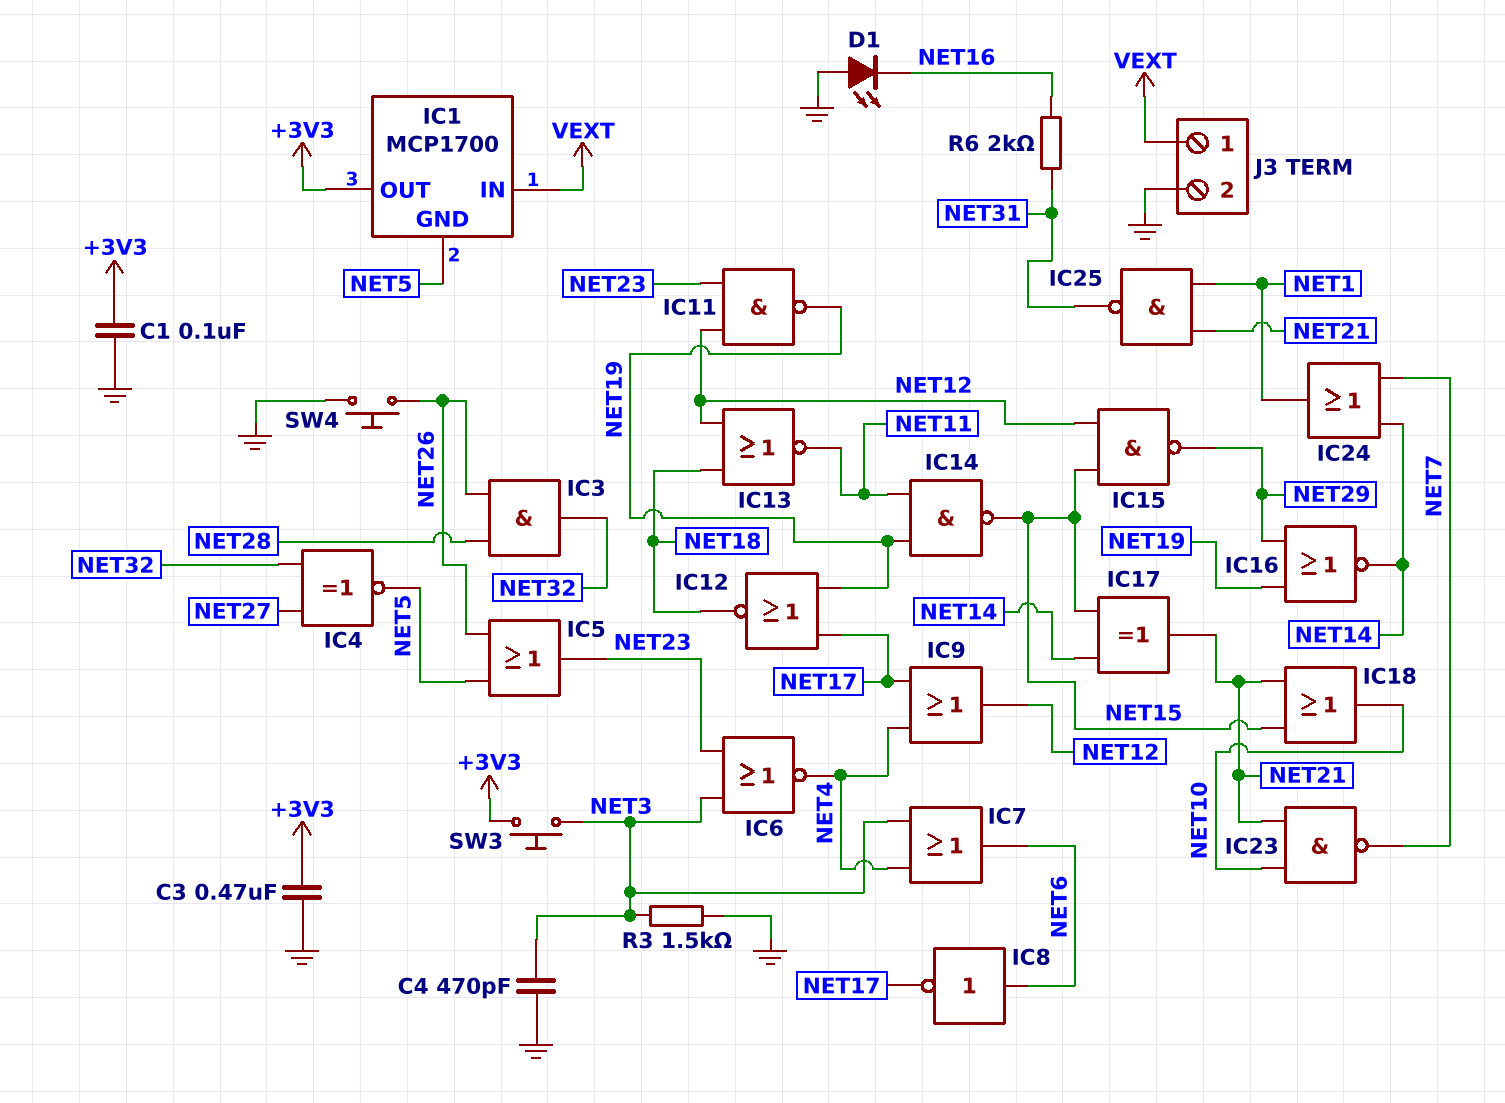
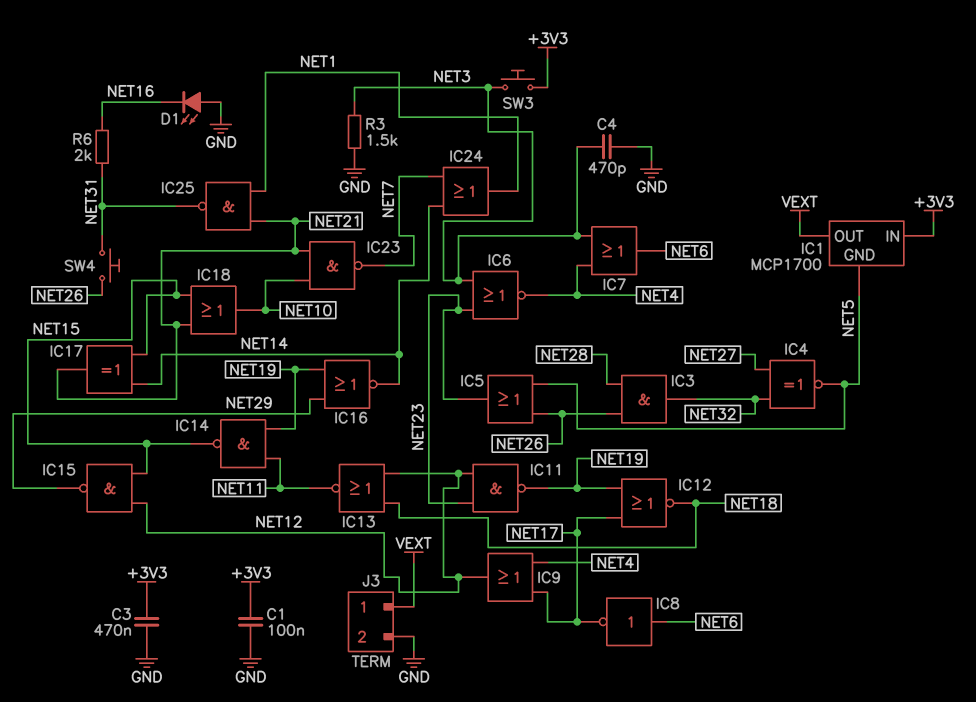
IC1 pin IN: VEXT -> +3V3
IC1 pin OUT: +3V3 -> VEXT
SW4: button (GND, NET26) -> button (NET26, NET31)

